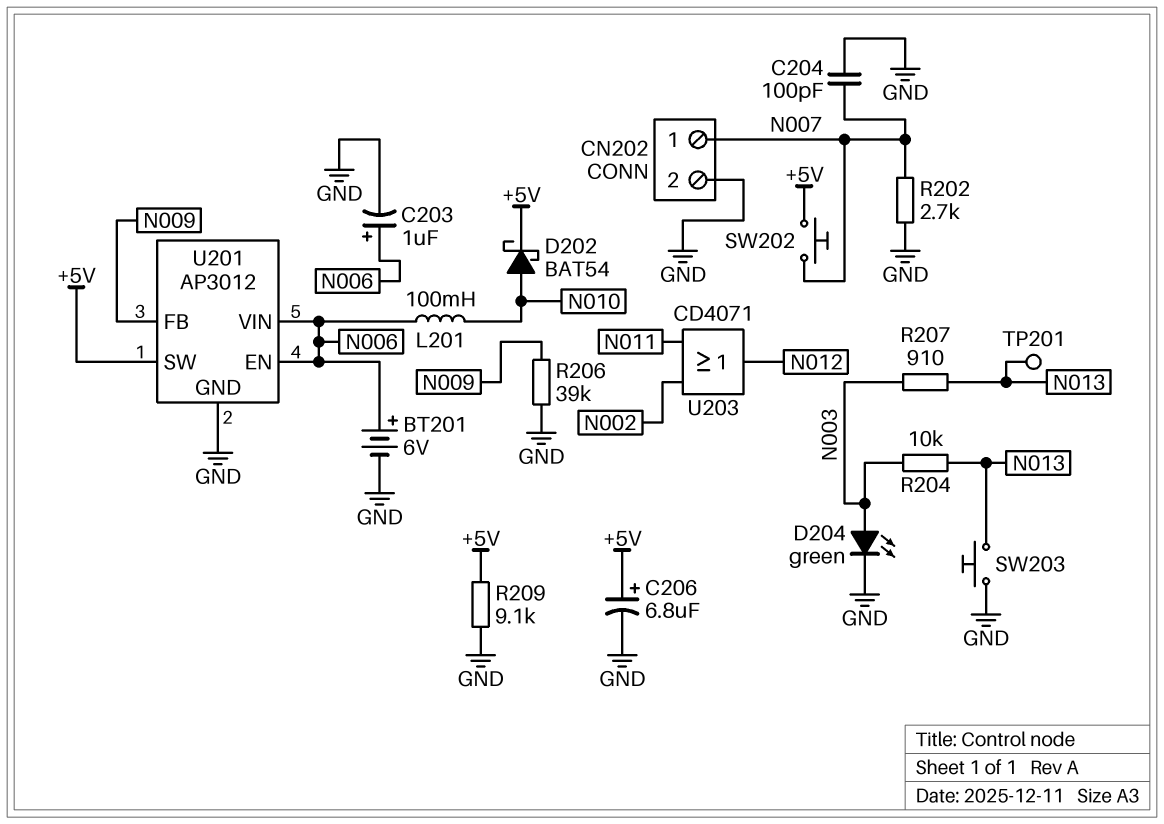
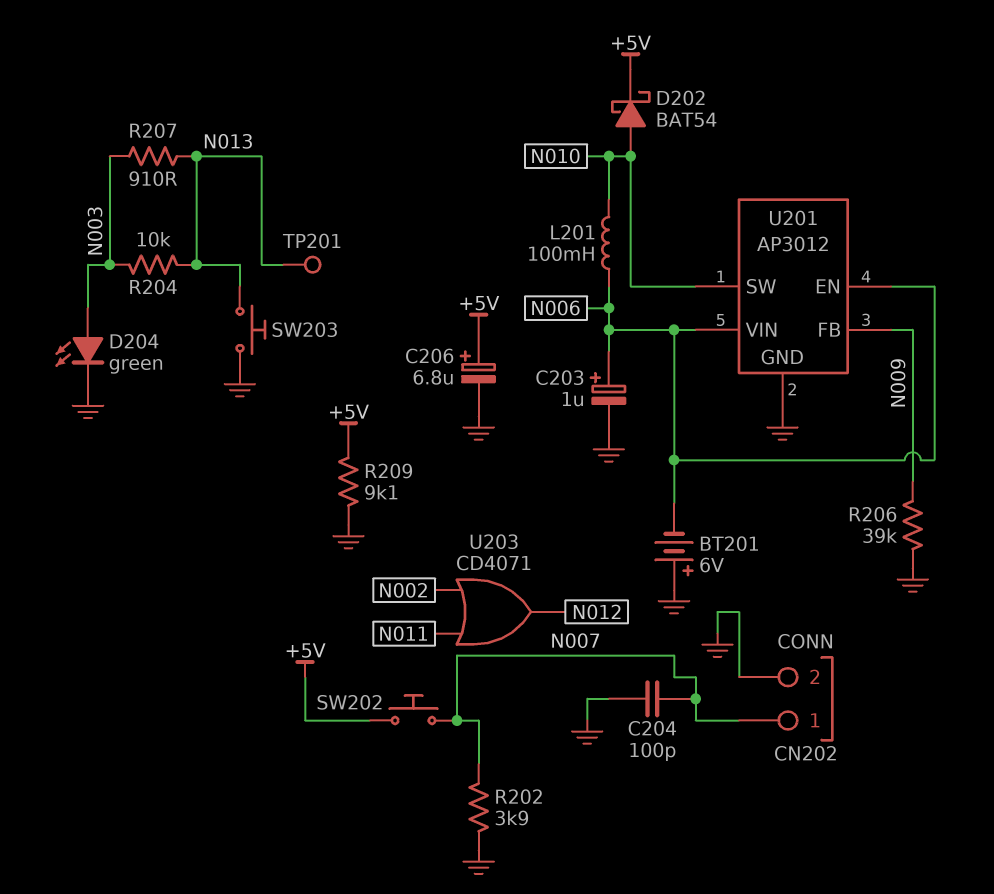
BT201: 6V (plus N006, minus GND) -> 6V (plus GND, minus N006)
R202: 2.7k (GND, N007) -> 3.9k (GND, N007)
U201 pin SW: +5V -> N010

